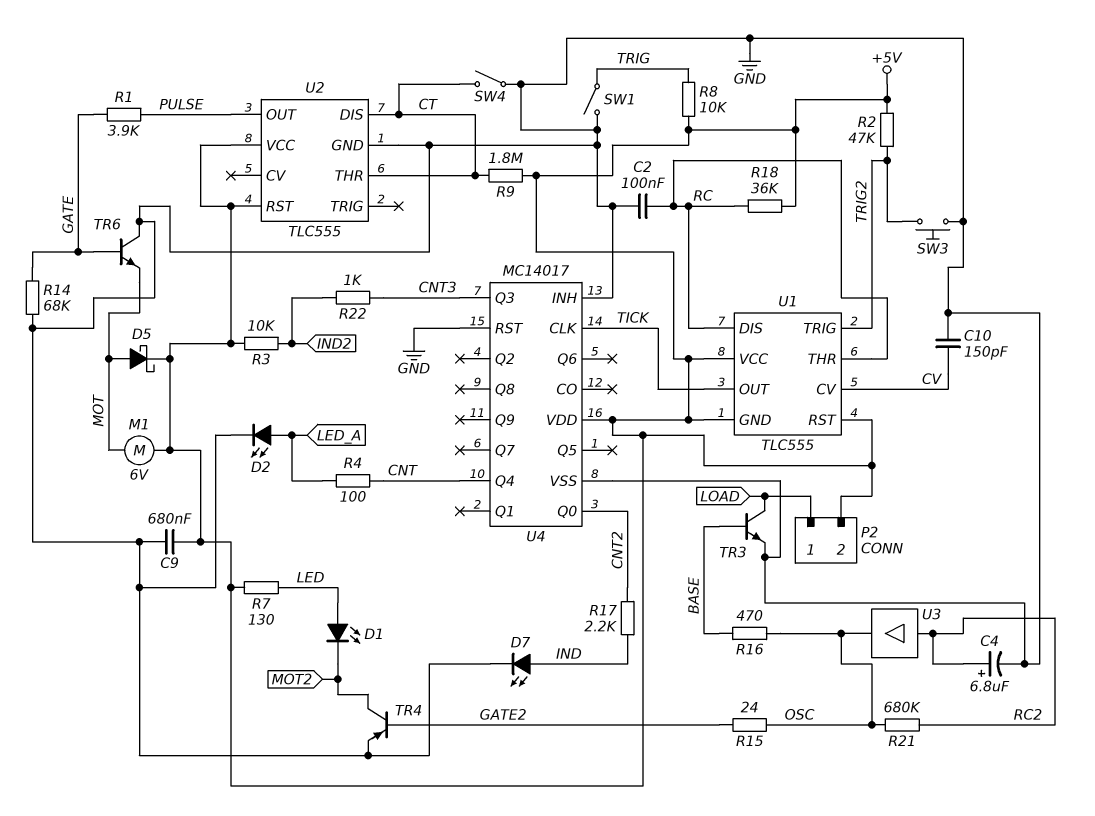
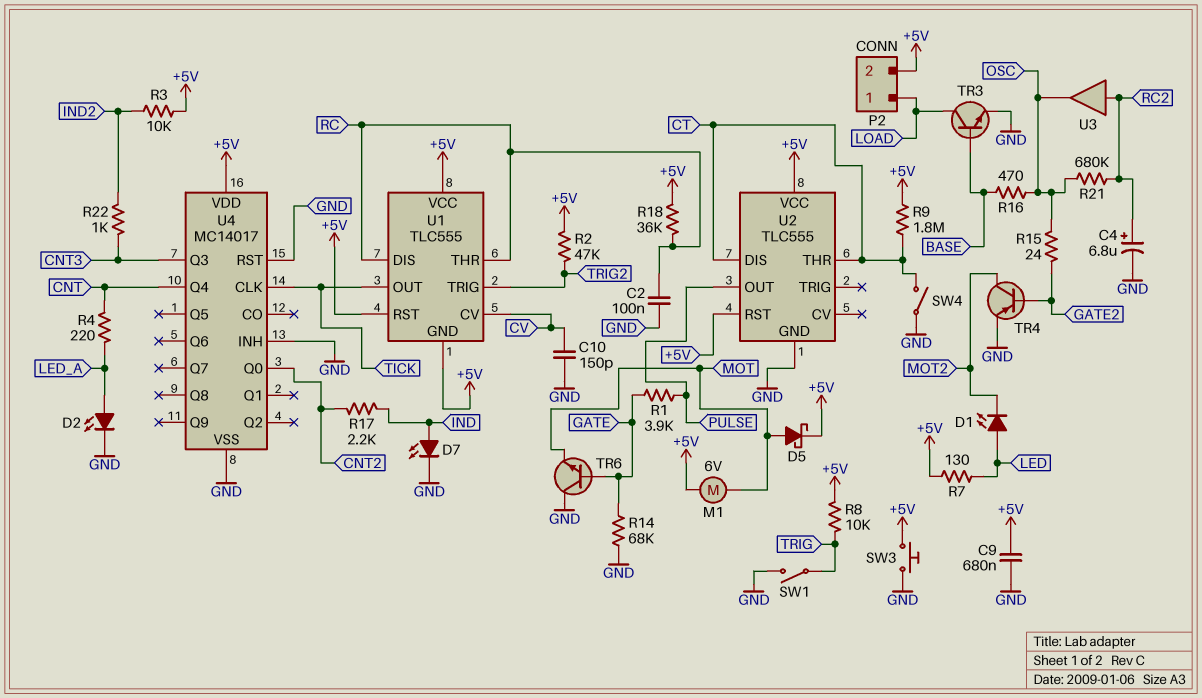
R4: 100 (CNT, LED_A) -> 220 (CNT, LED_A)
SW3: button (GND, TRIG2) -> button (+5V, GND)

